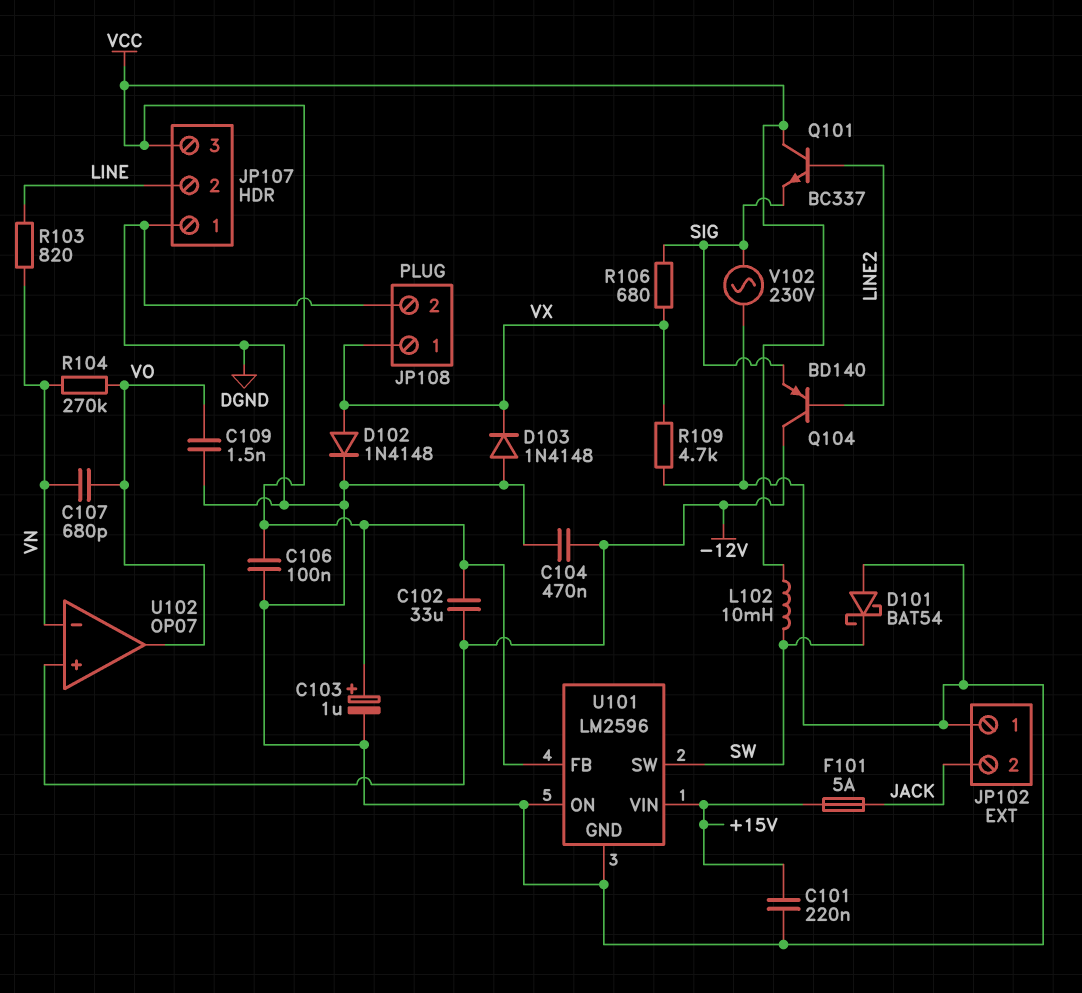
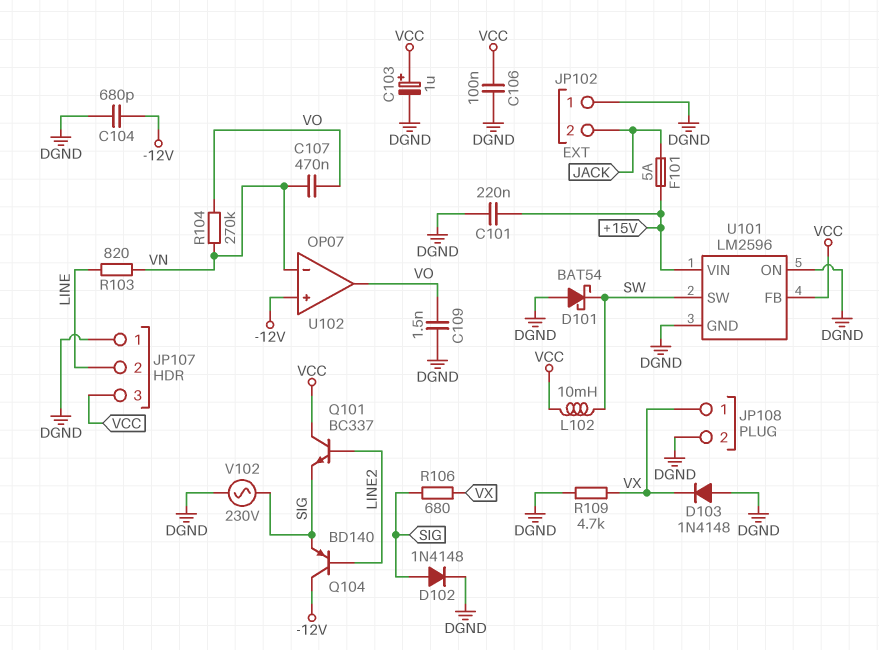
C102: 33uF (-12V, VCC) -> none
C104: 470nF (-12V, DGND) -> 680pF (-12V, DGND)
C107: 680pF (VN, VO) -> 470nF (VN, VO)
D102: diode 1N4148 (A VX, K DGND) -> diode 1N4148 (A SIG, K DGND)

